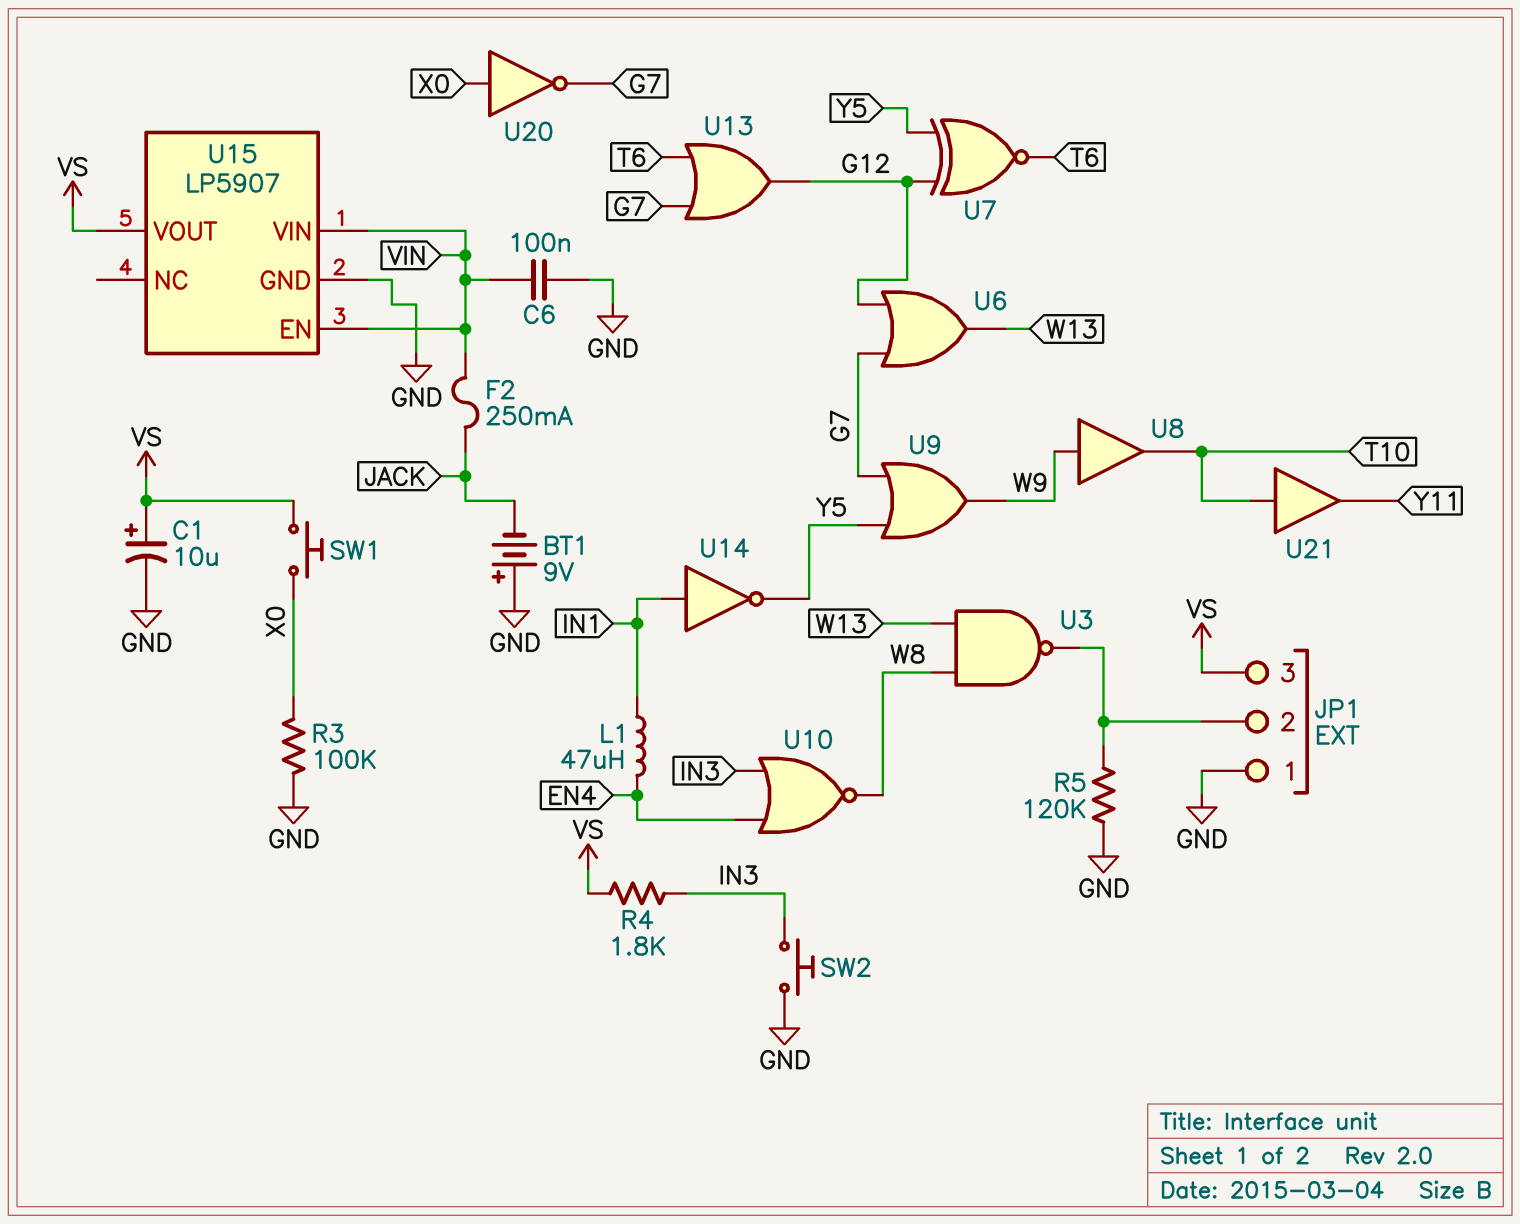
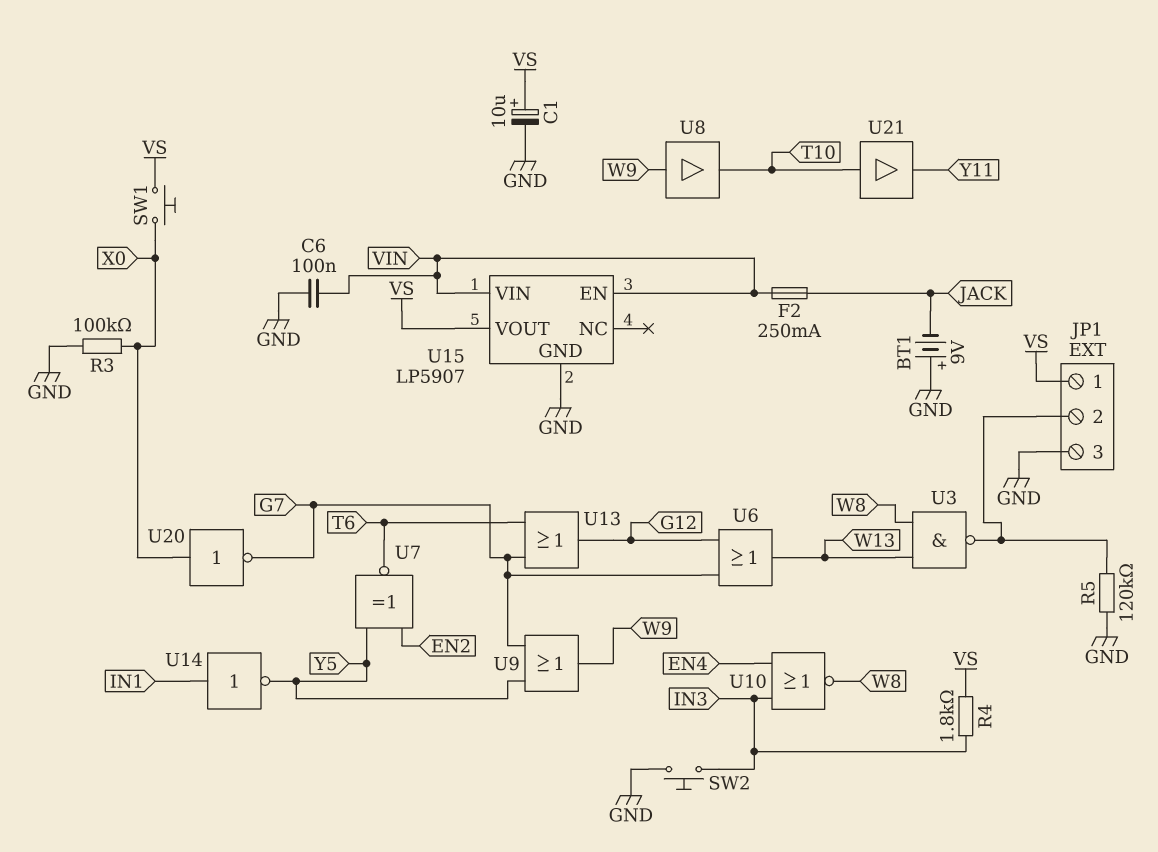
JP1 pin 1: GND -> VS
JP1 pin 3: VS -> GND
L1: 47uH (EN4, IN1) -> none
U7: XNOR (in G12, in Y5, out T6) -> XNOR (in EN2, in Y5, out T6)

